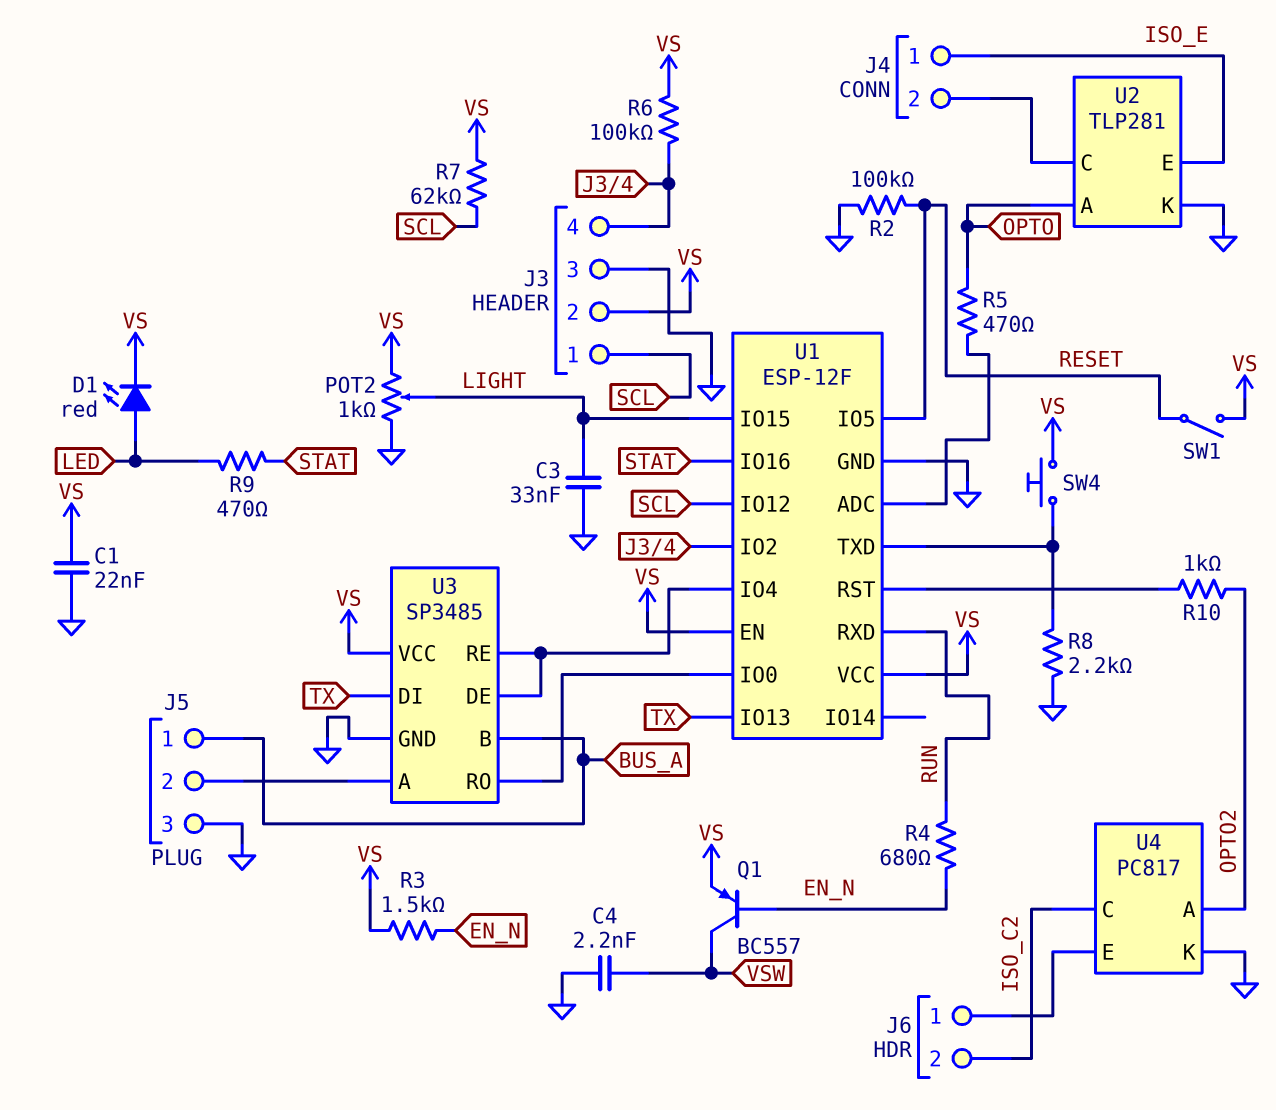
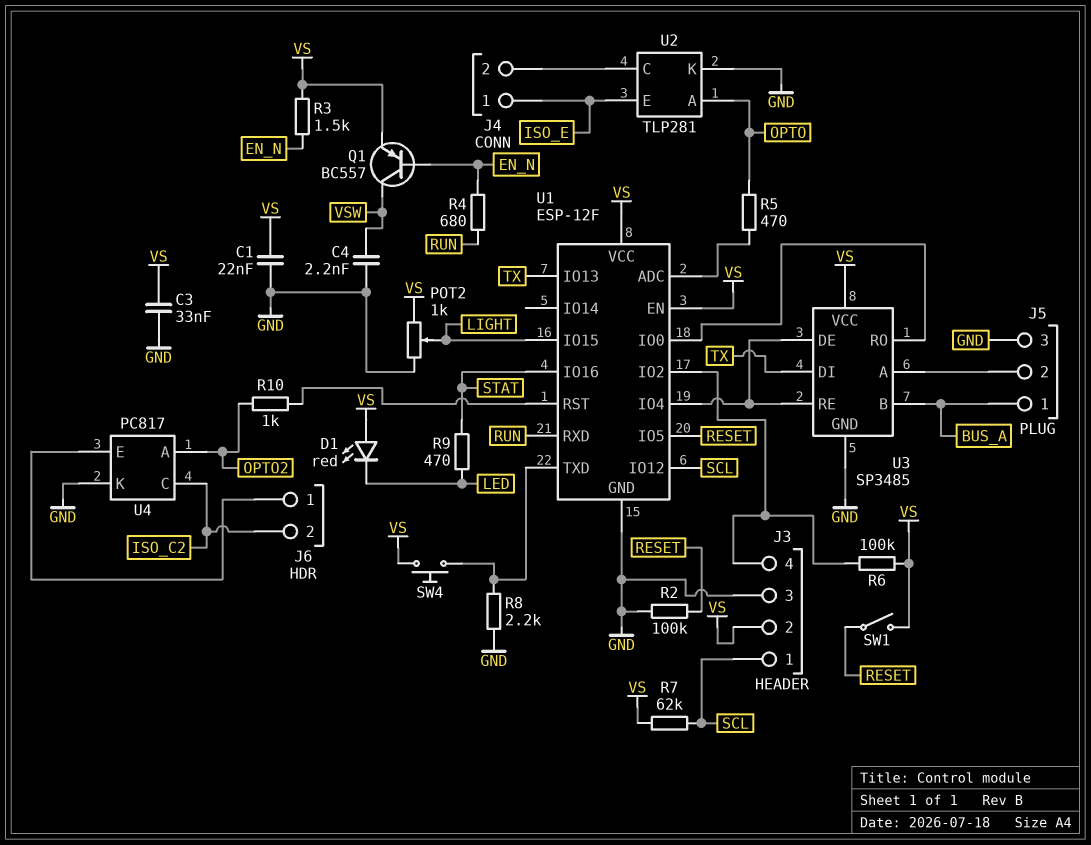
C3: 33nF (GND, LIGHT) -> 33nF (GND, VS)
D1: LED red (A LED, K VS) -> LED red (A VS, K LED)

